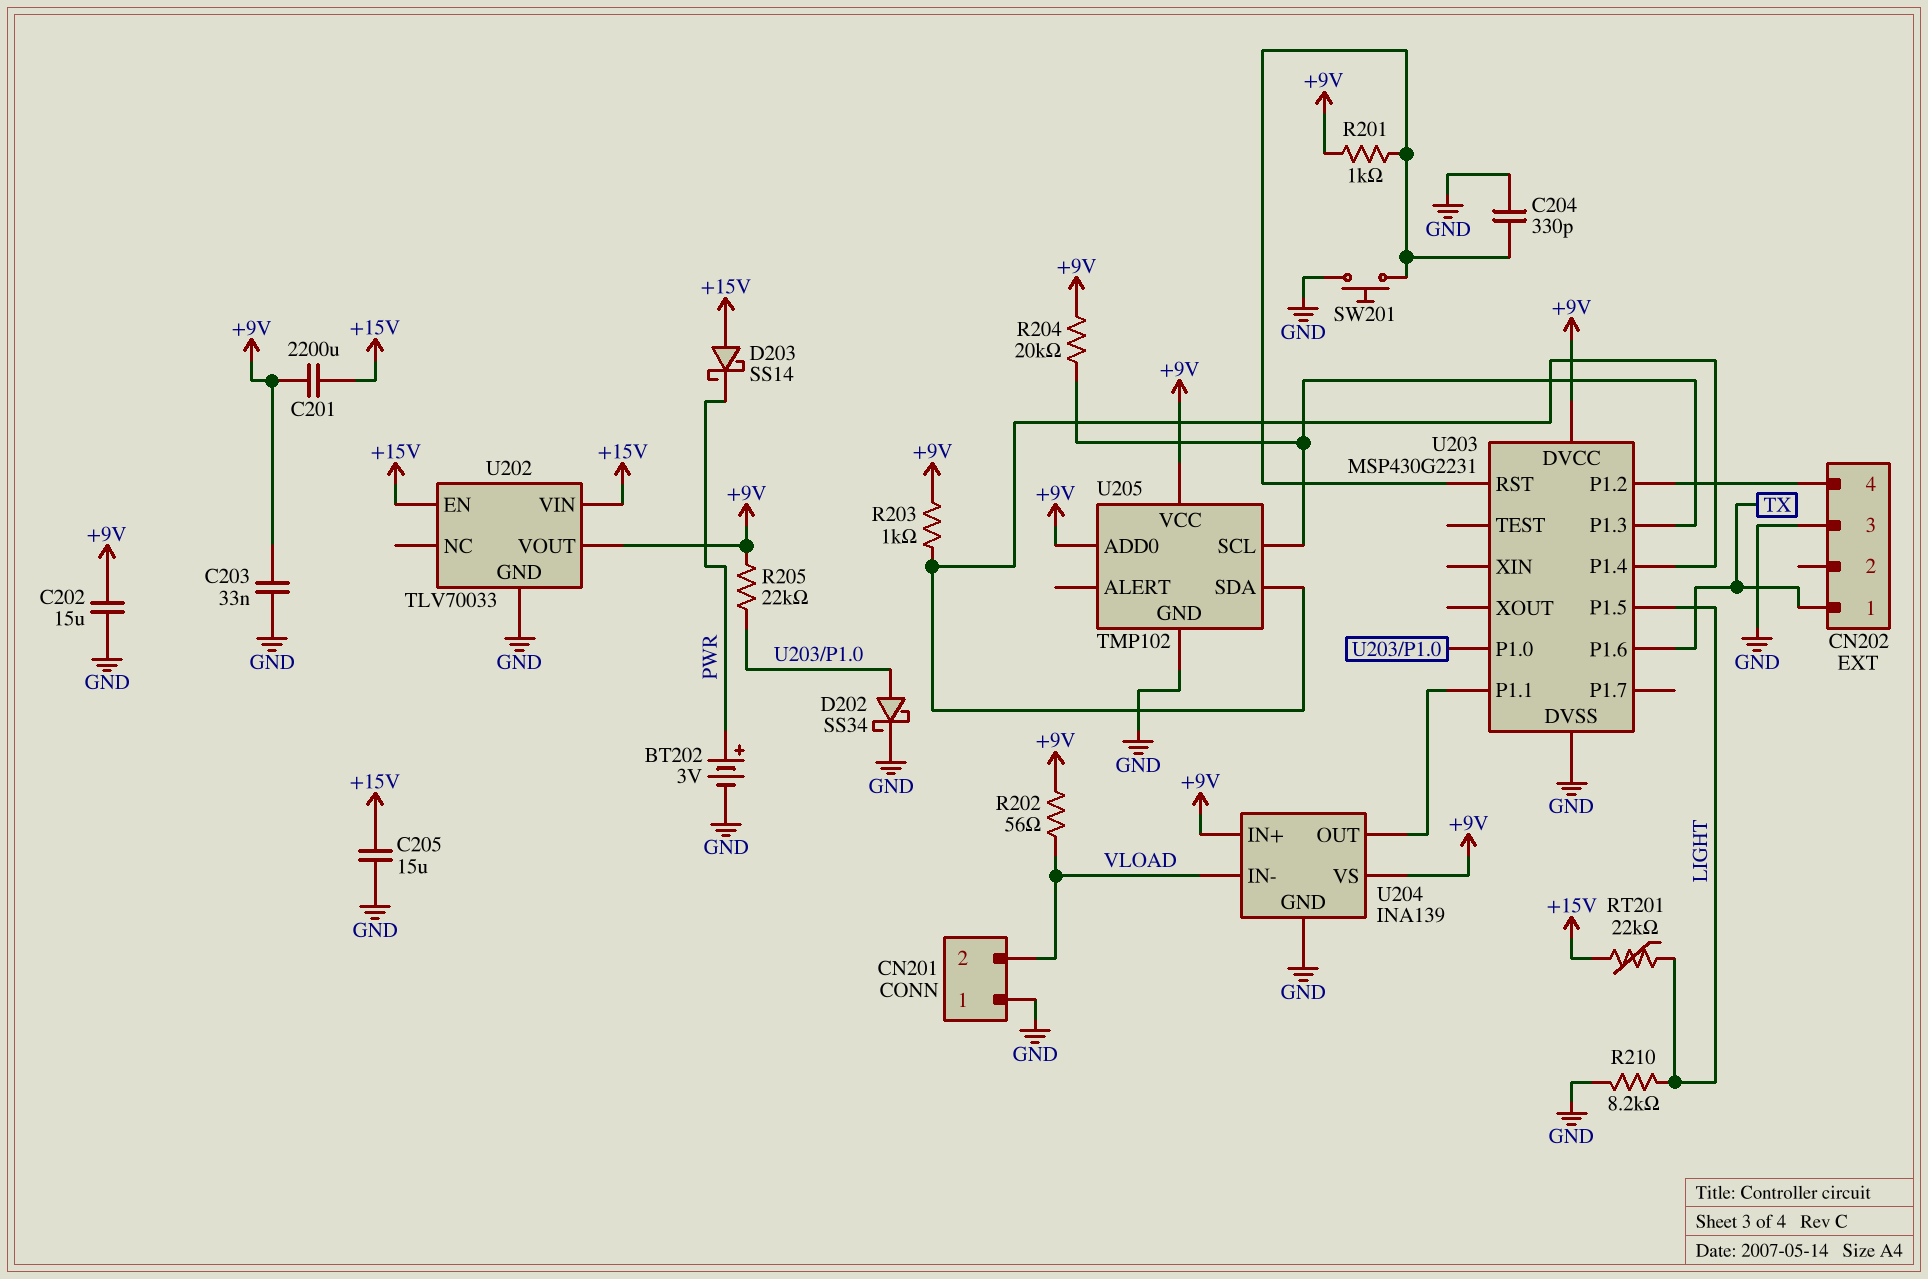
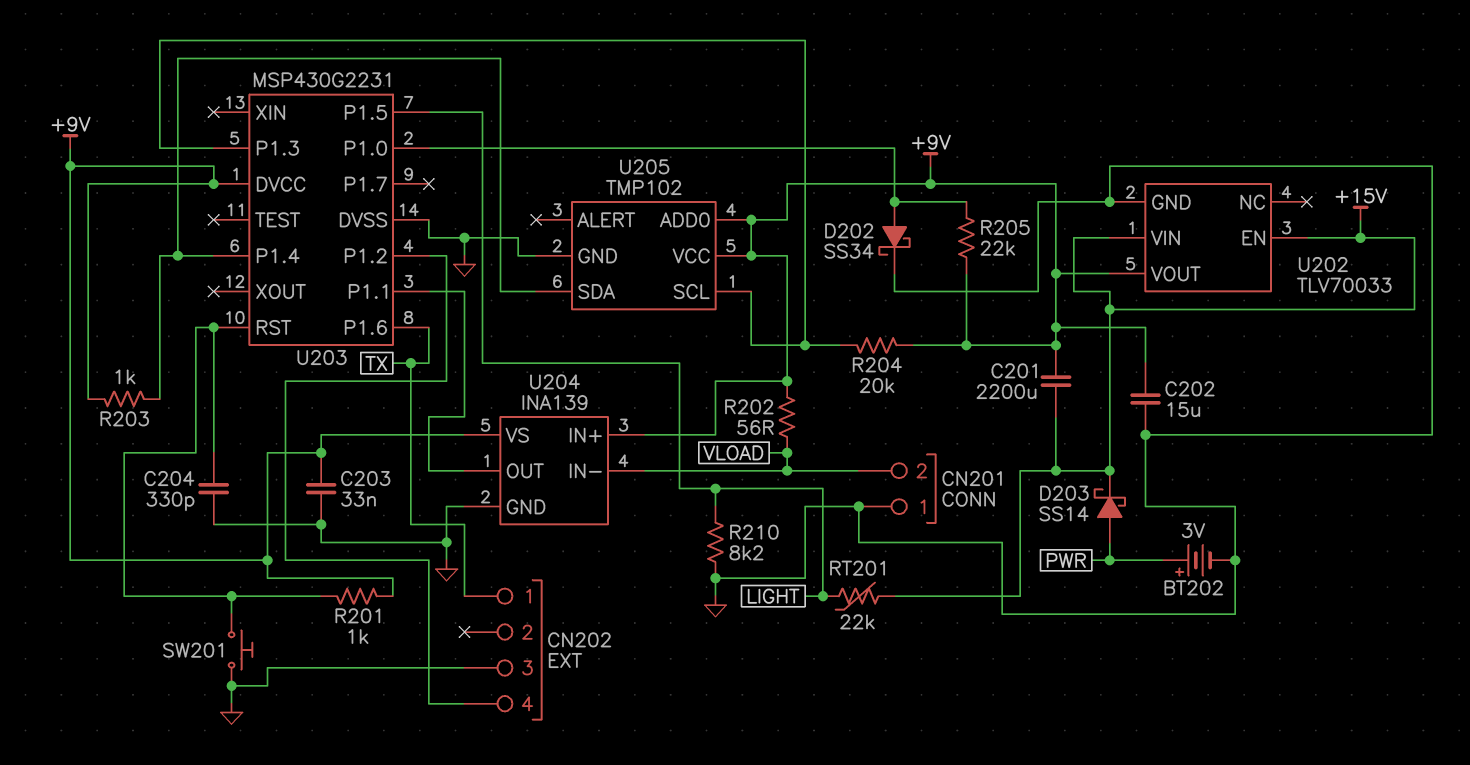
C205: 15uF (+15V, GND) -> none
D203: schottky SS14 (A +15V, K PWR) -> schottky SS14 (A PWR, K +15V)

